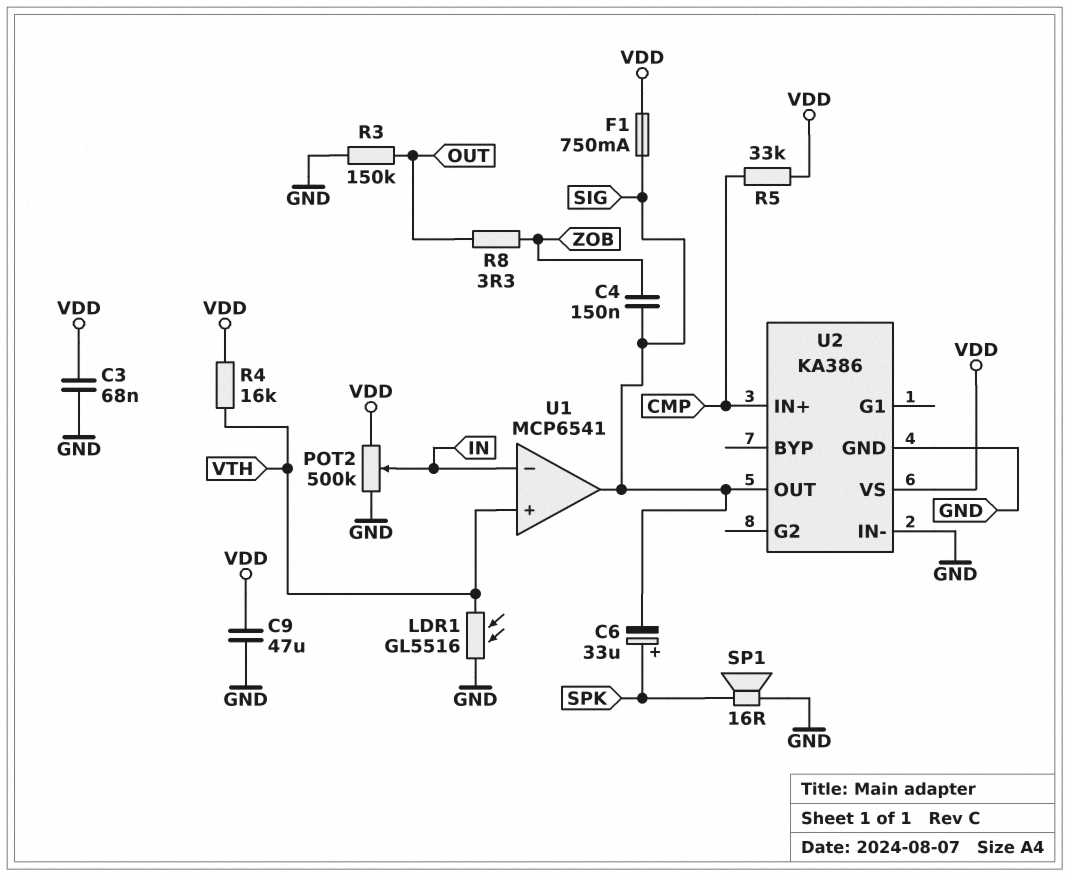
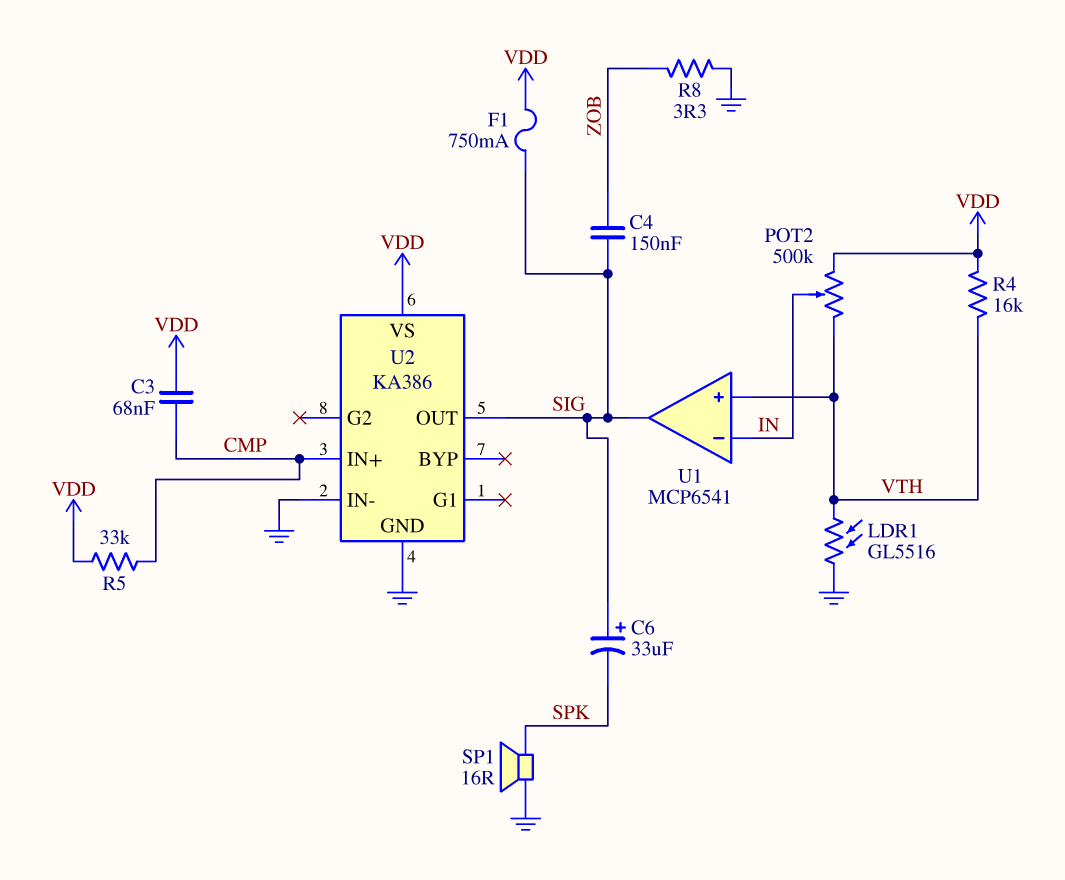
C3: 68nF (GND, VDD) -> 68nF (CMP, VDD)
C6: 33uF (plus SPK, minus SIG) -> 33uF (plus SIG, minus SPK)
C9: 47uF (GND, VDD) -> none
POT2: 500k (GND, VDD, wiper IN) -> 500k (VDD, VTH, wiper IN)
R3: 150k (GND, OUT) -> none
R8: 3.3 (OUT, ZOB) -> 3.3 (GND, ZOB)

